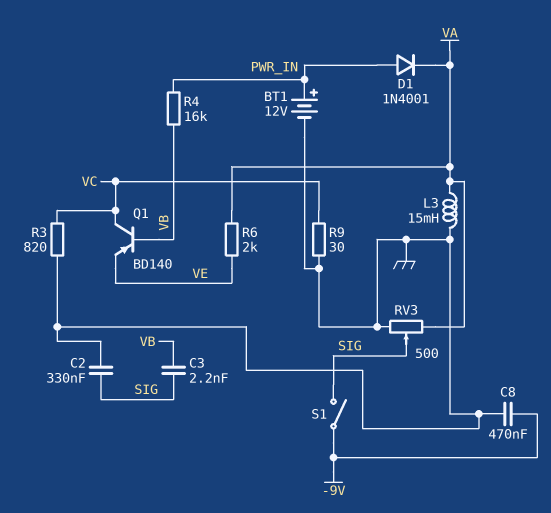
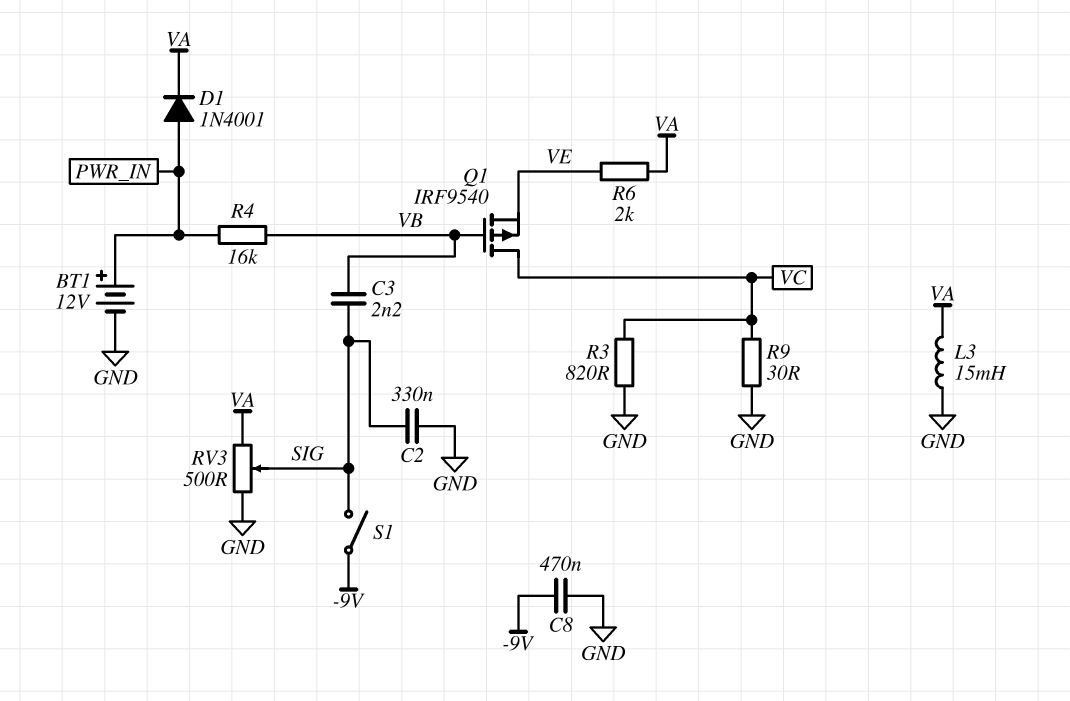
Q1: PNP BD140 (B VB, C VC, E VE) -> PMOS IRF9540 (G VB, D VC, S VE)

